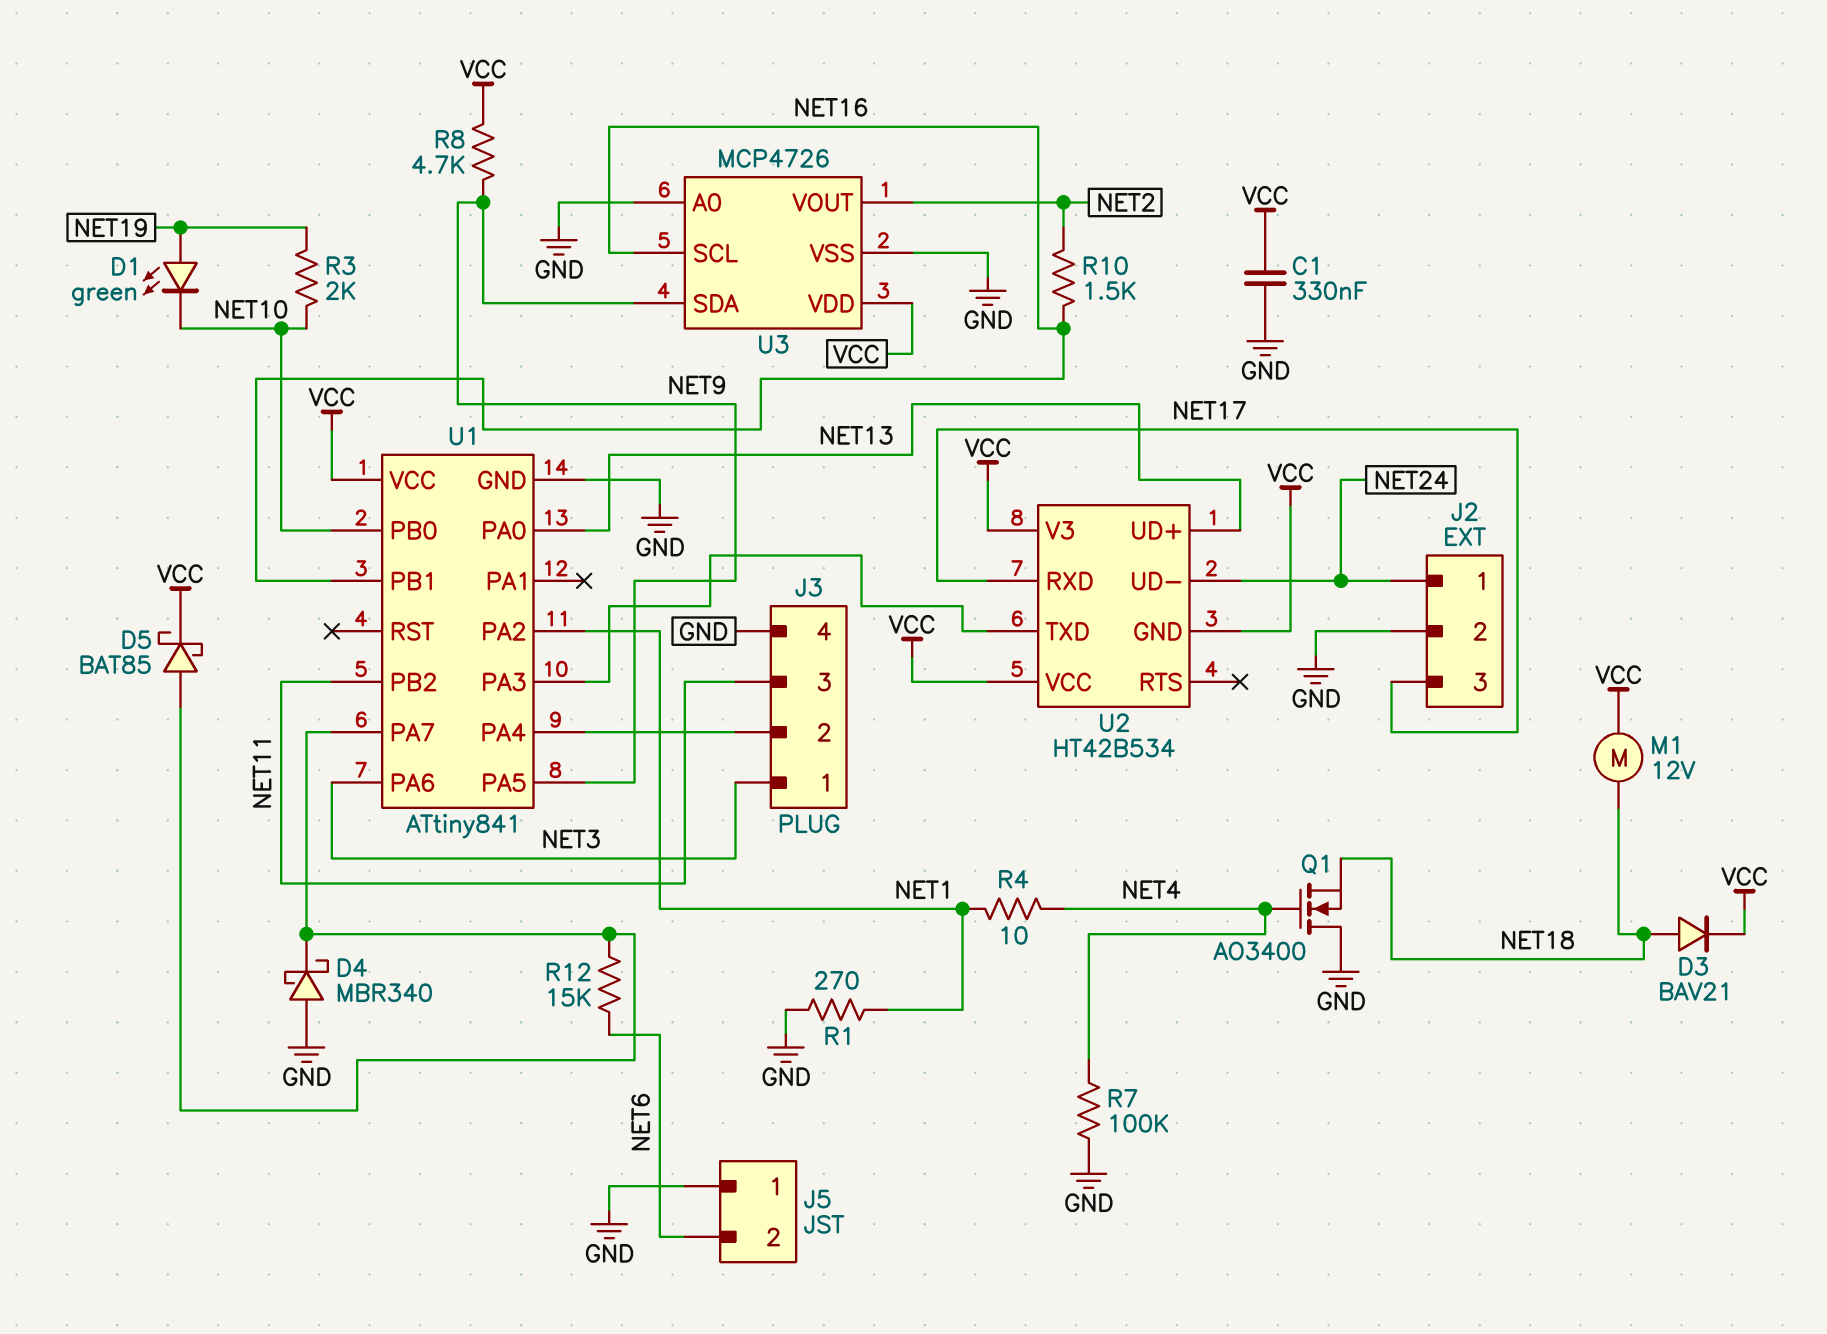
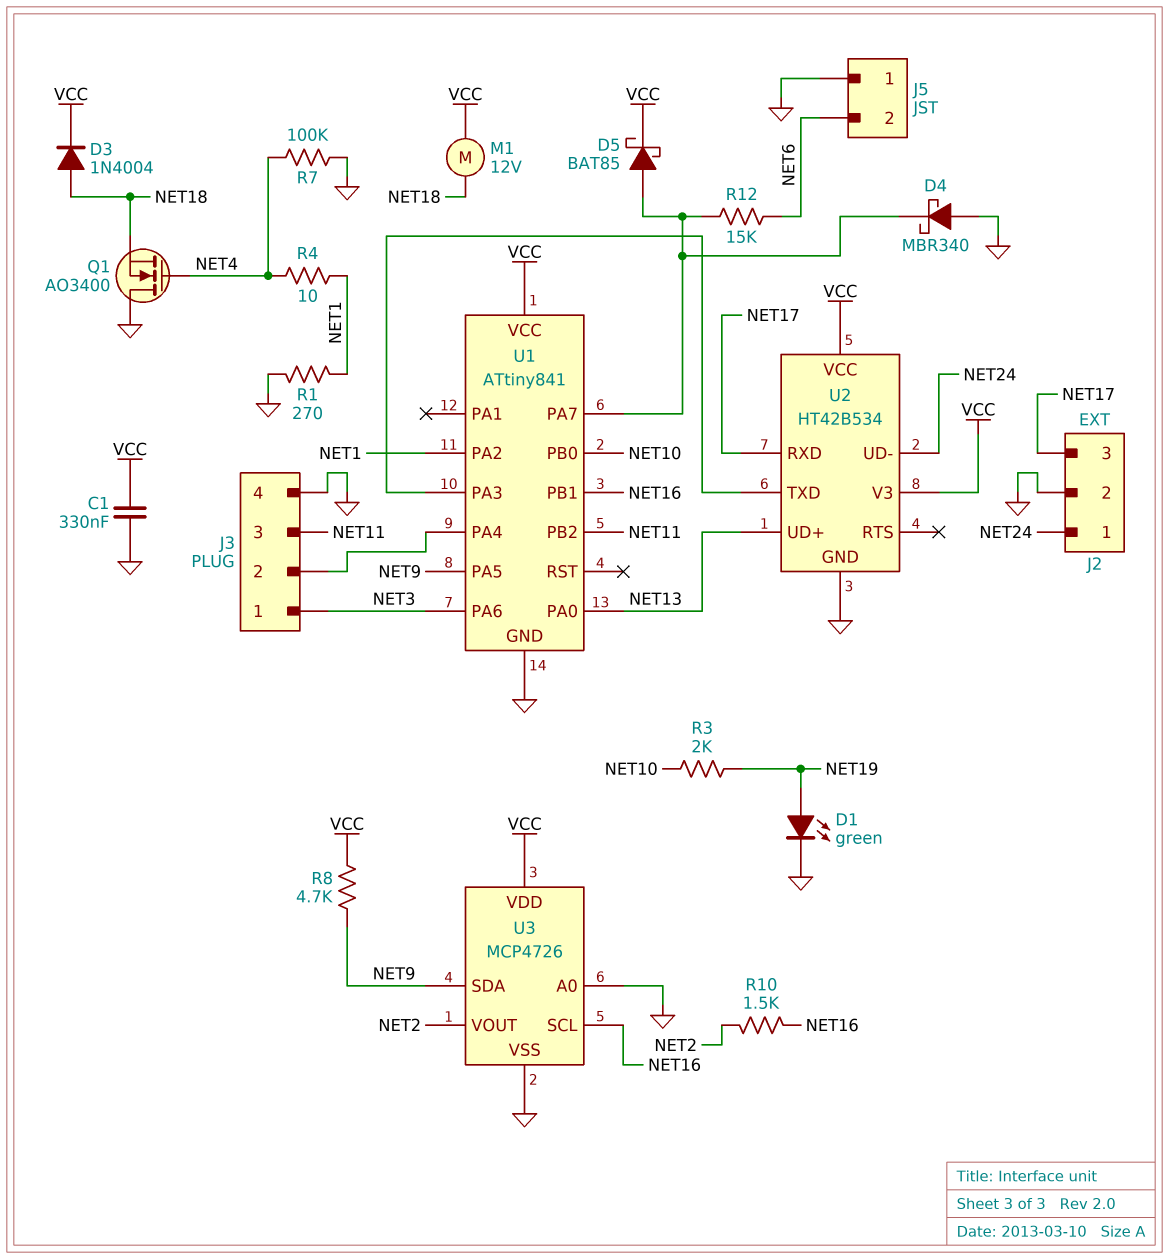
D1: LED green (A NET19, K NET10) -> LED green (A NET19, K GND)
D3: diode BAV21 (A NET18, K VCC) -> diode 1N4004 (A NET18, K VCC)
U2 pin GND: VCC -> GND

